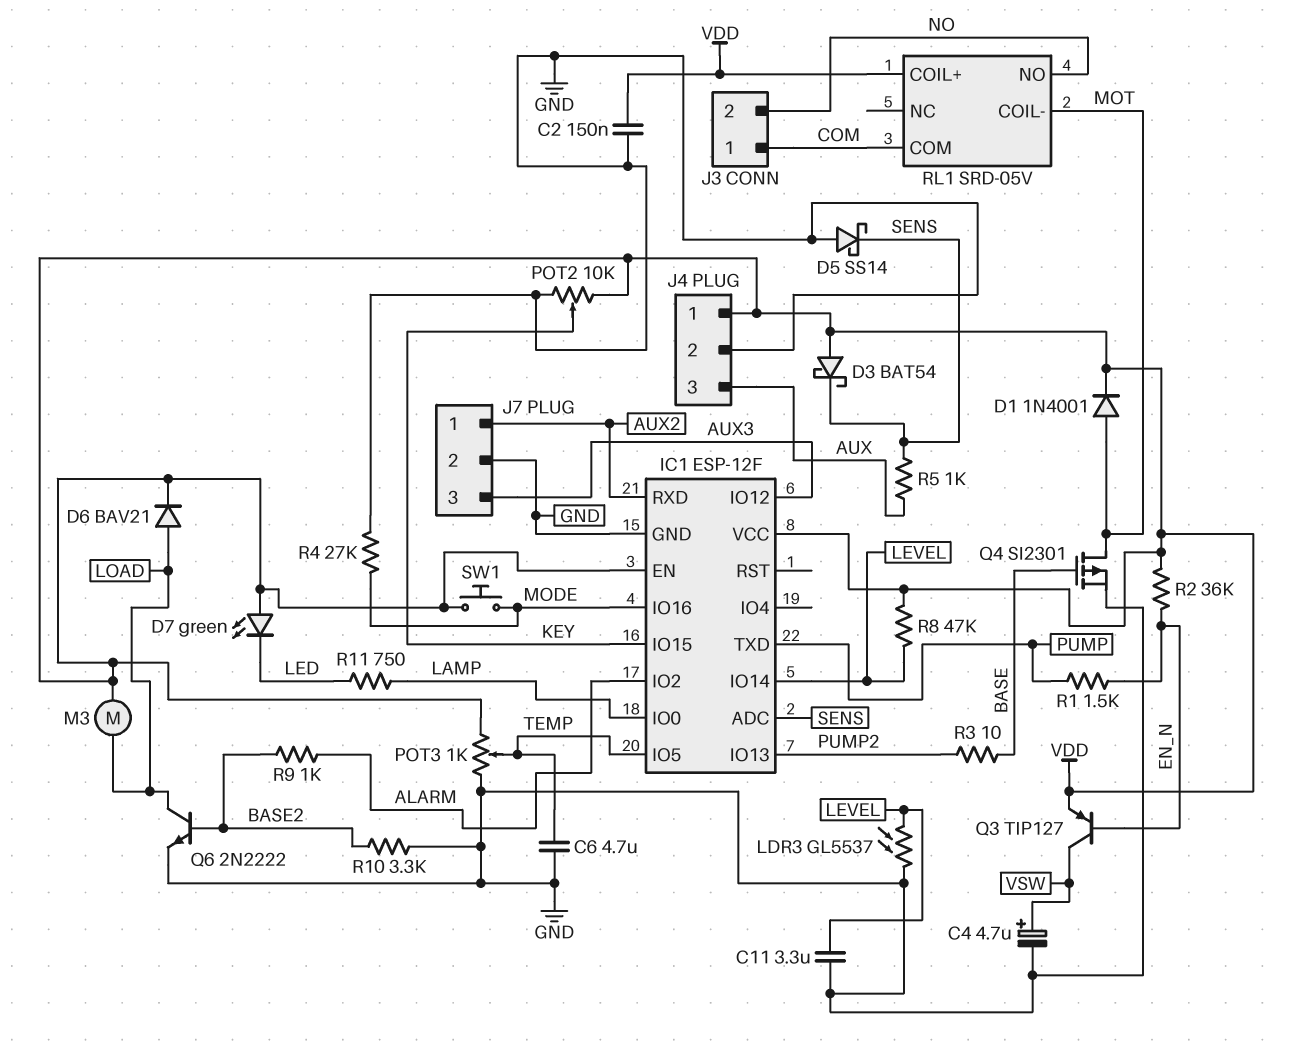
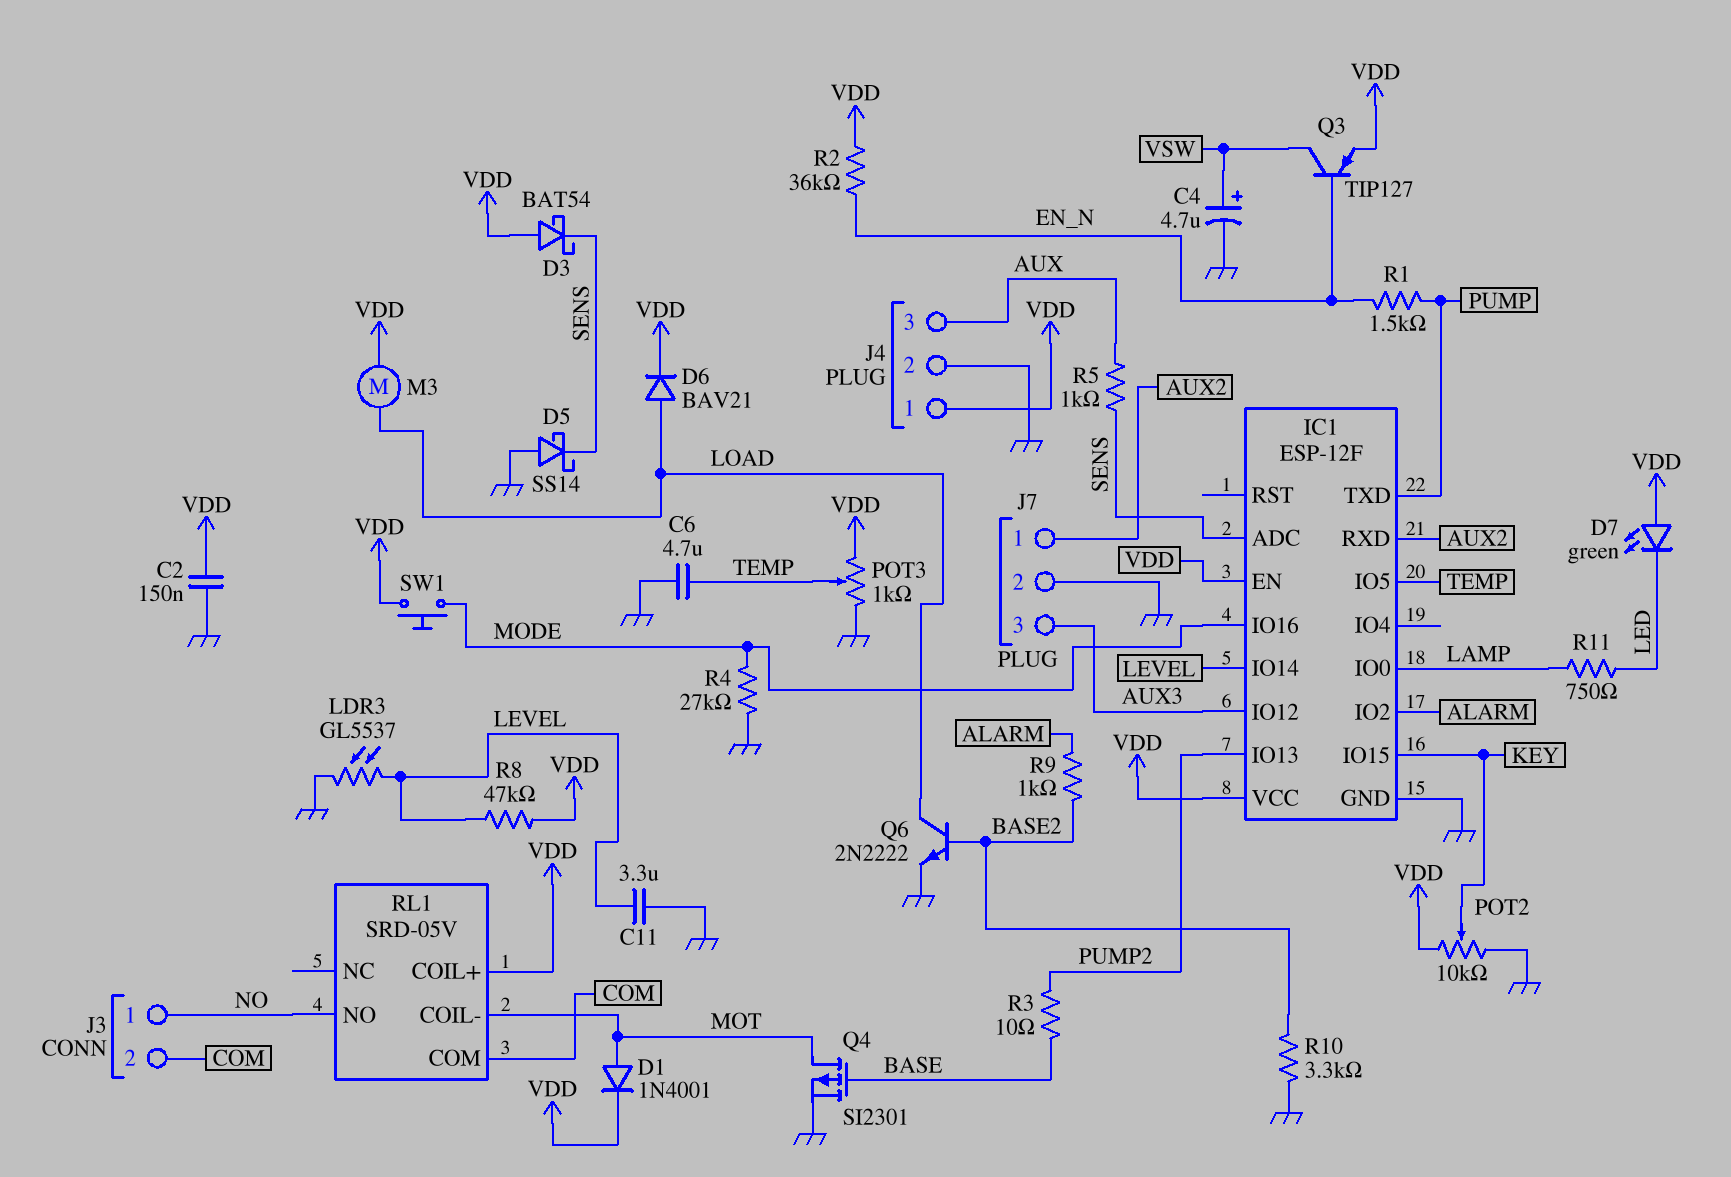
J3 pin 1: COM -> NO
J3 pin 2: NO -> COM

